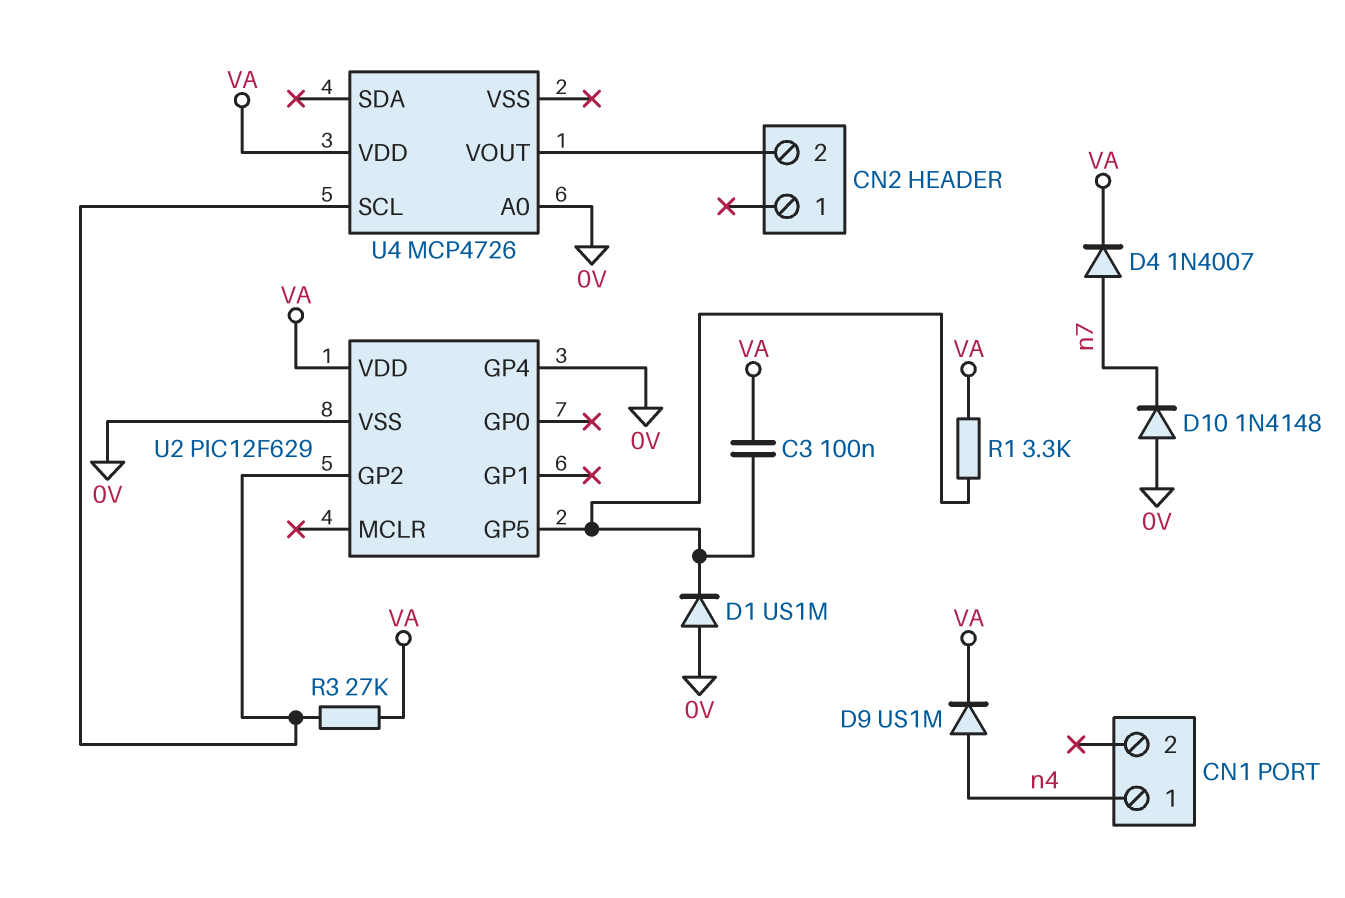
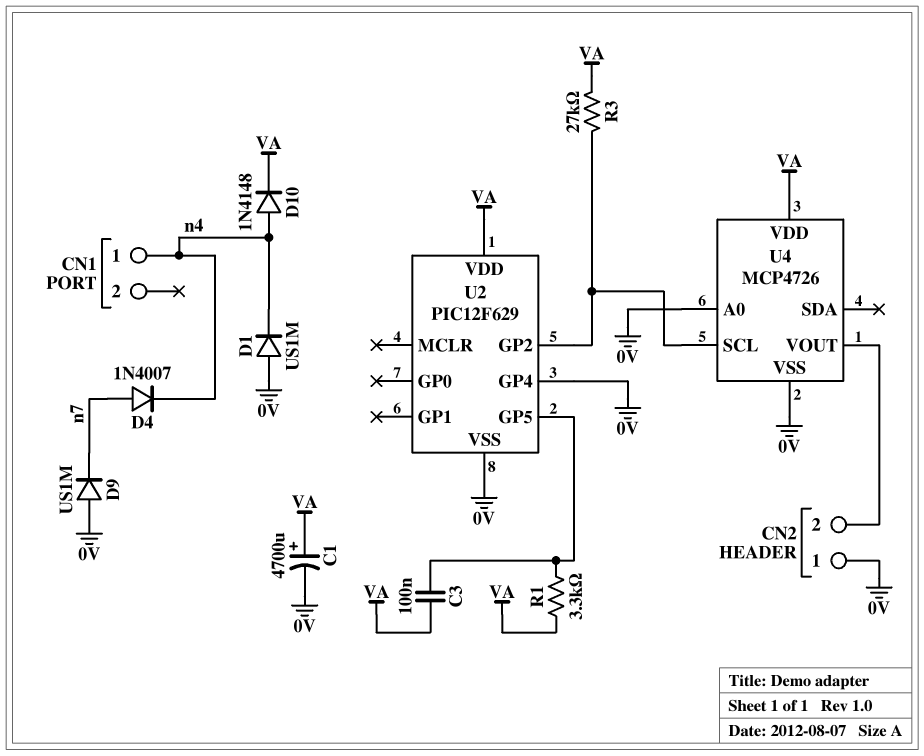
C1: none -> 4700uF (plus VA, minus 0V)
CN2 pin 1: none -> 0V
D1: diode US1M (A 0V, K U2/GP5) -> diode US1M (A 0V, K n4)
D4: diode 1N4007 (A n7, K VA) -> diode 1N4007 (A n7, K n4)
D9: diode US1M (A n4, K VA) -> diode US1M (A 0V, K n7)
D10: diode 1N4148 (A 0V, K n7) -> diode 1N4148 (A n4, K VA)
U4 pin VSS: none -> 0V

